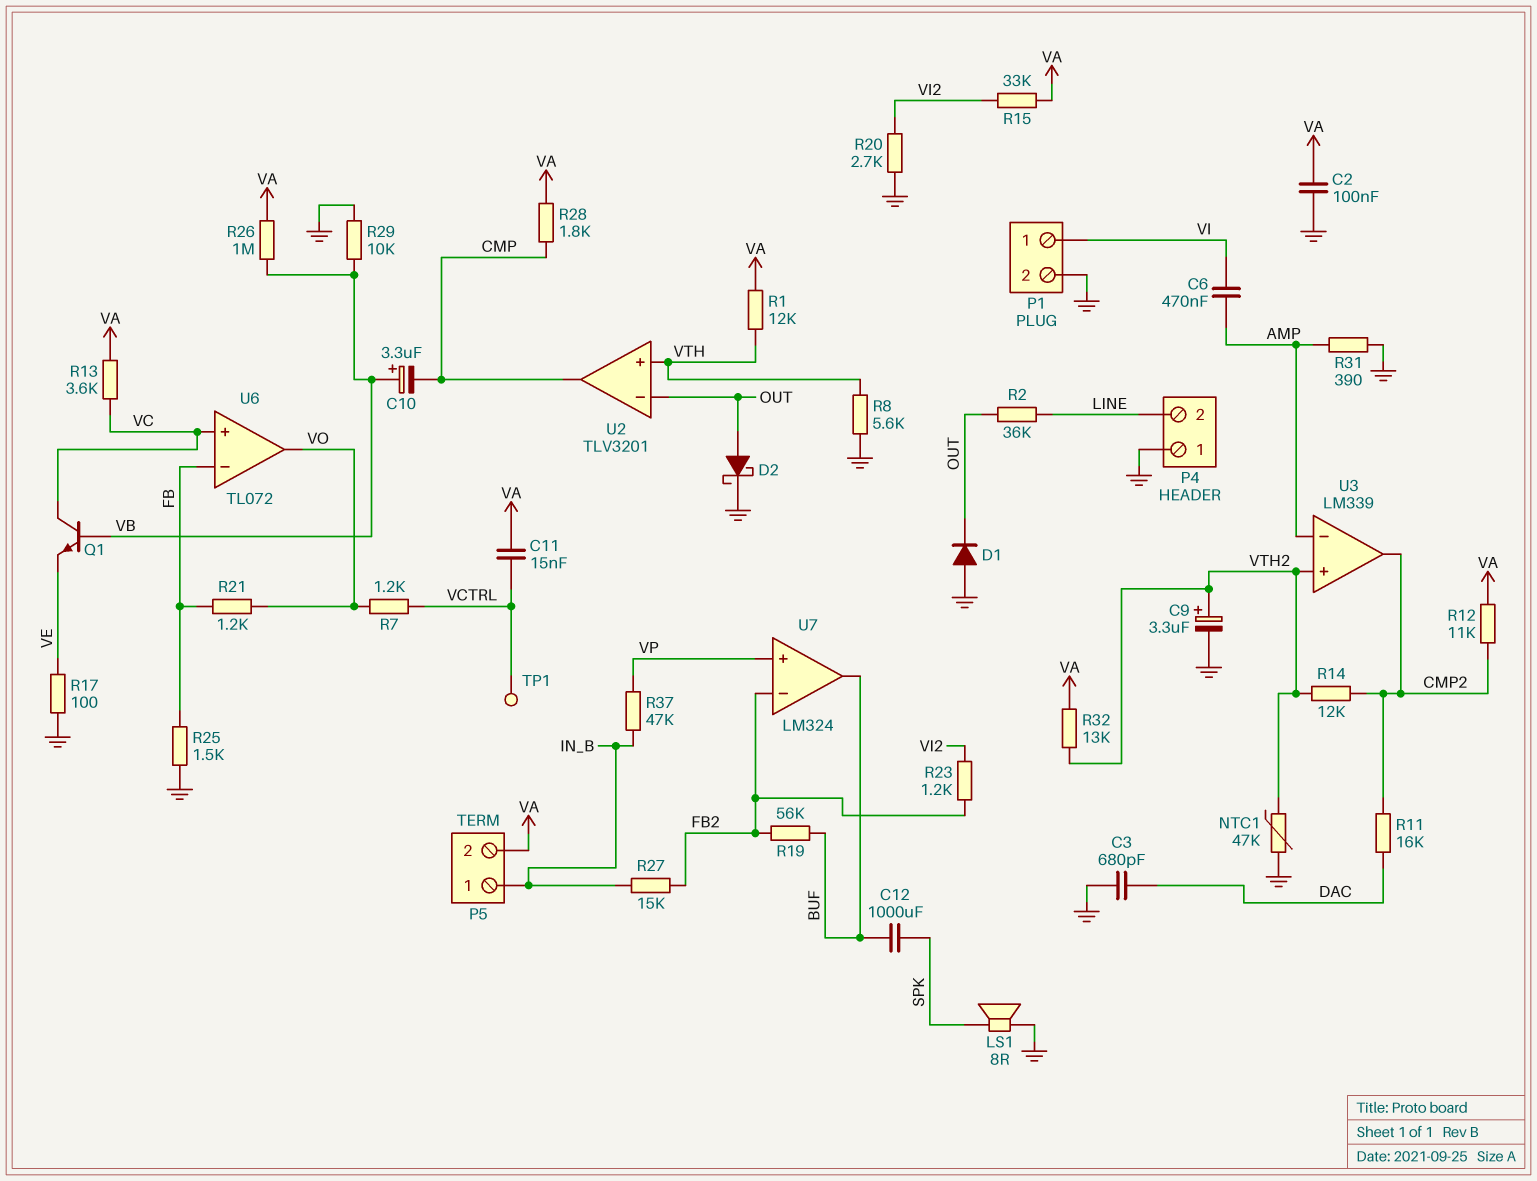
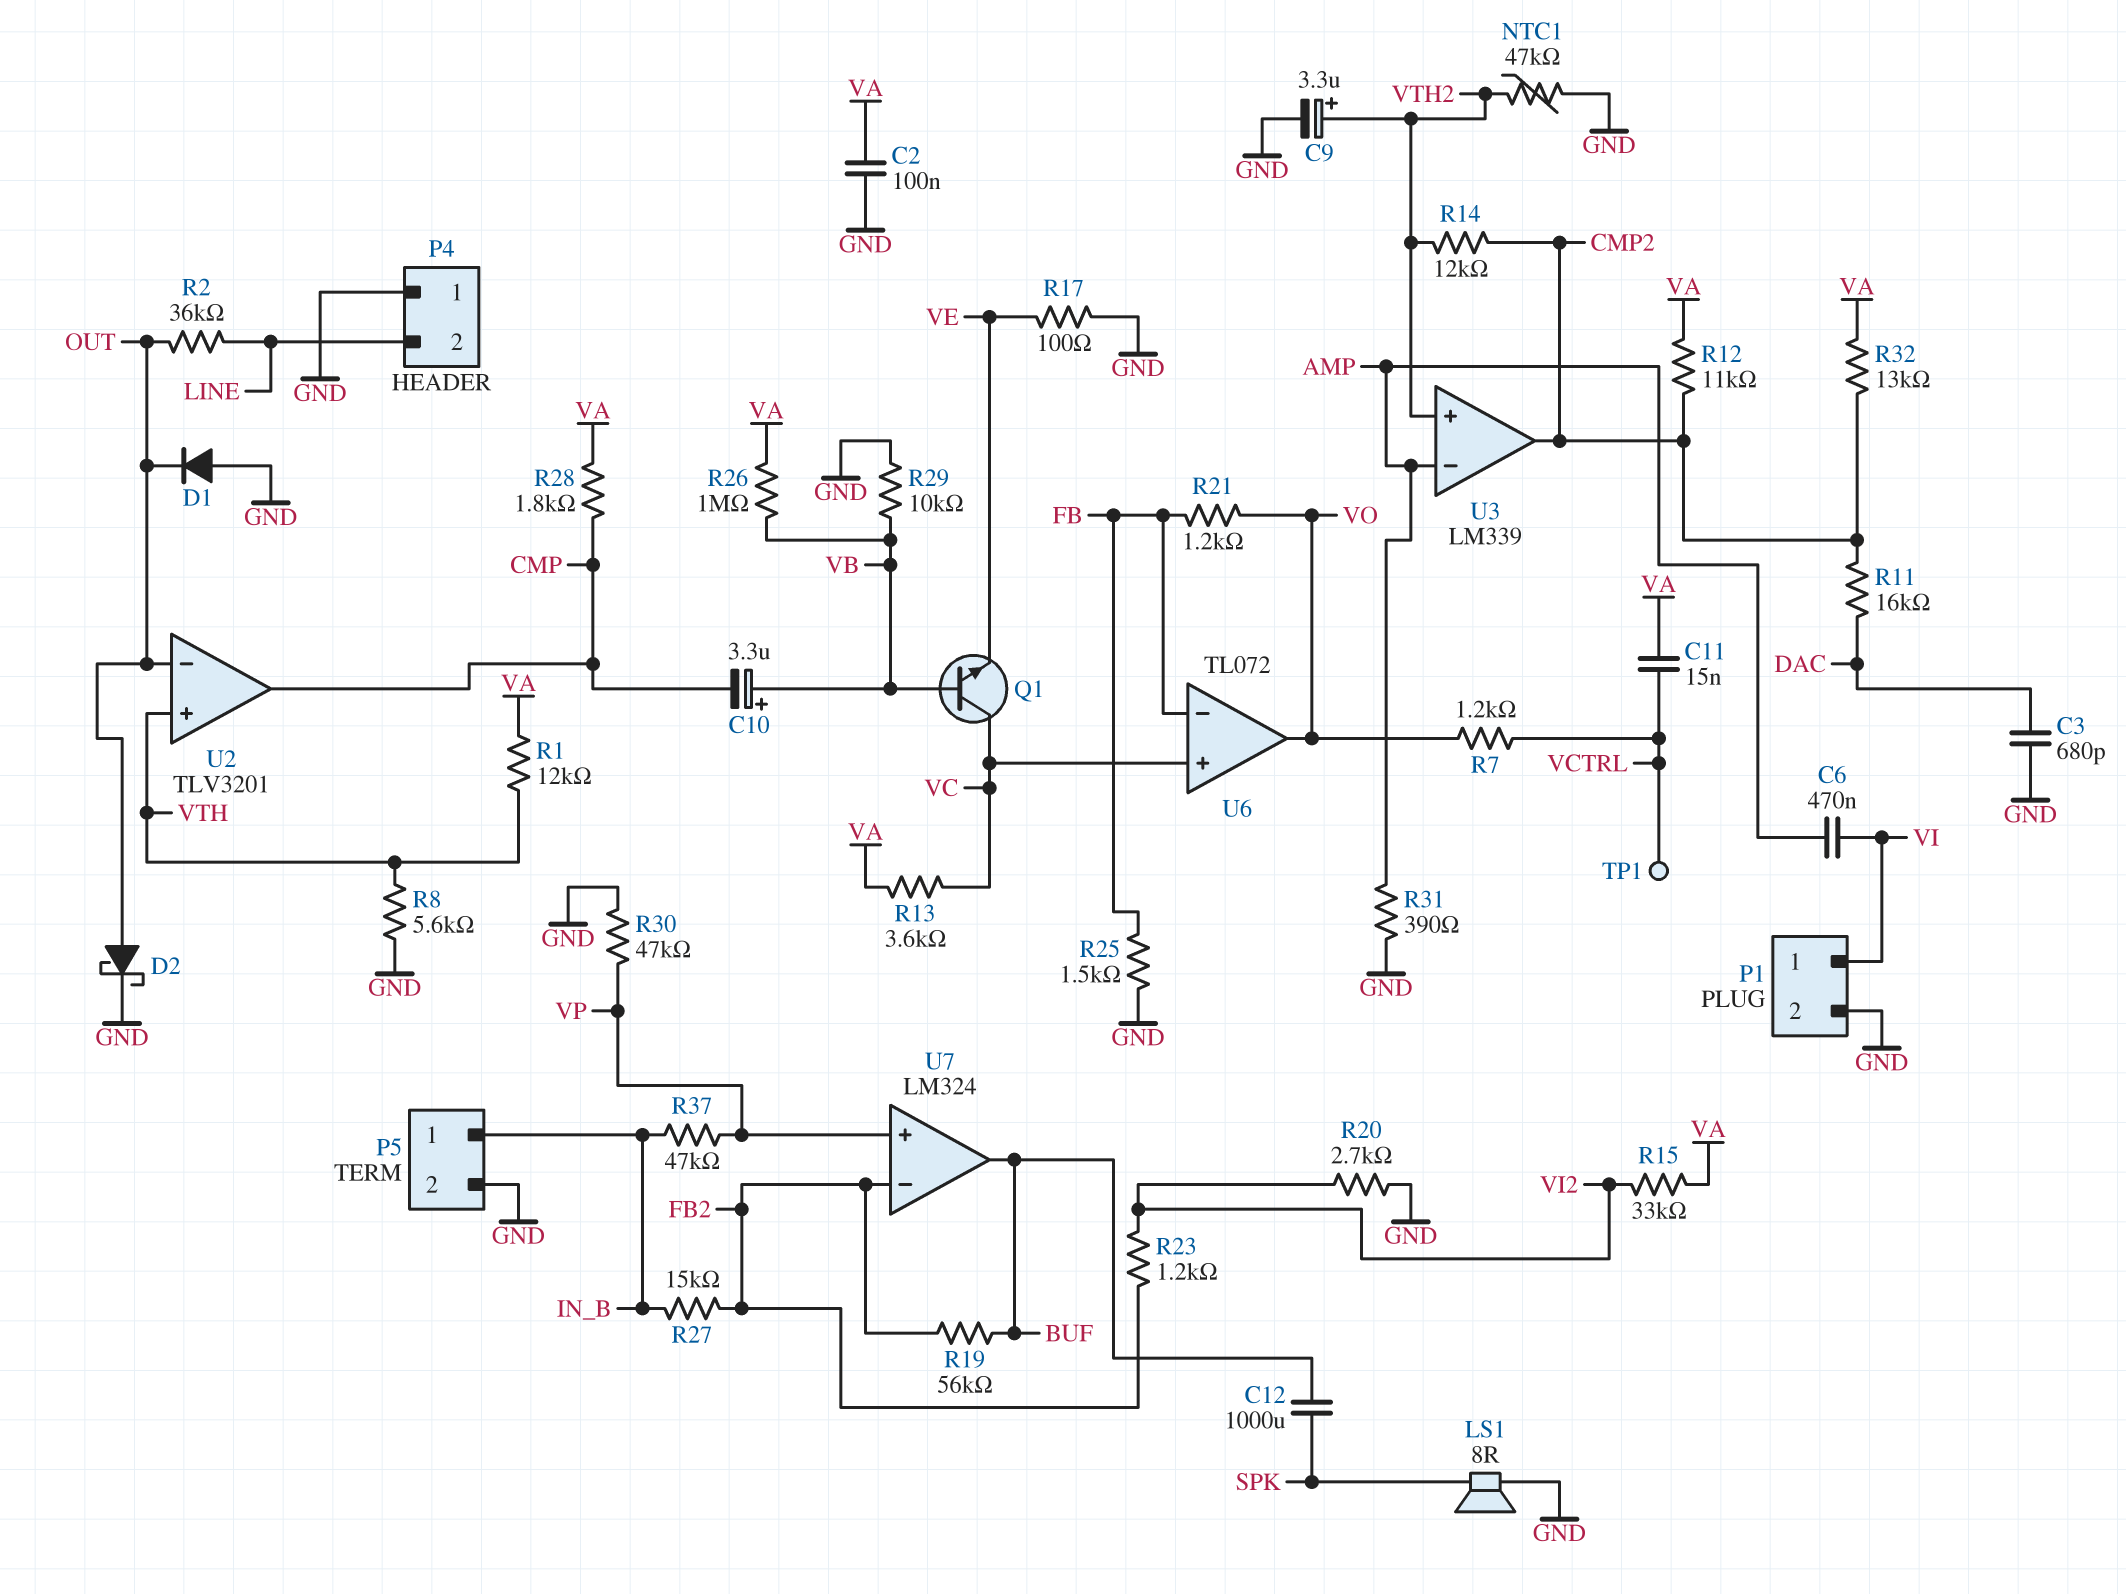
P5 pin 2: VA -> GND
R30: none -> 47k (GND, VP)
R32: 13k (VA, VTH2) -> 13k (CMP2, VA)

